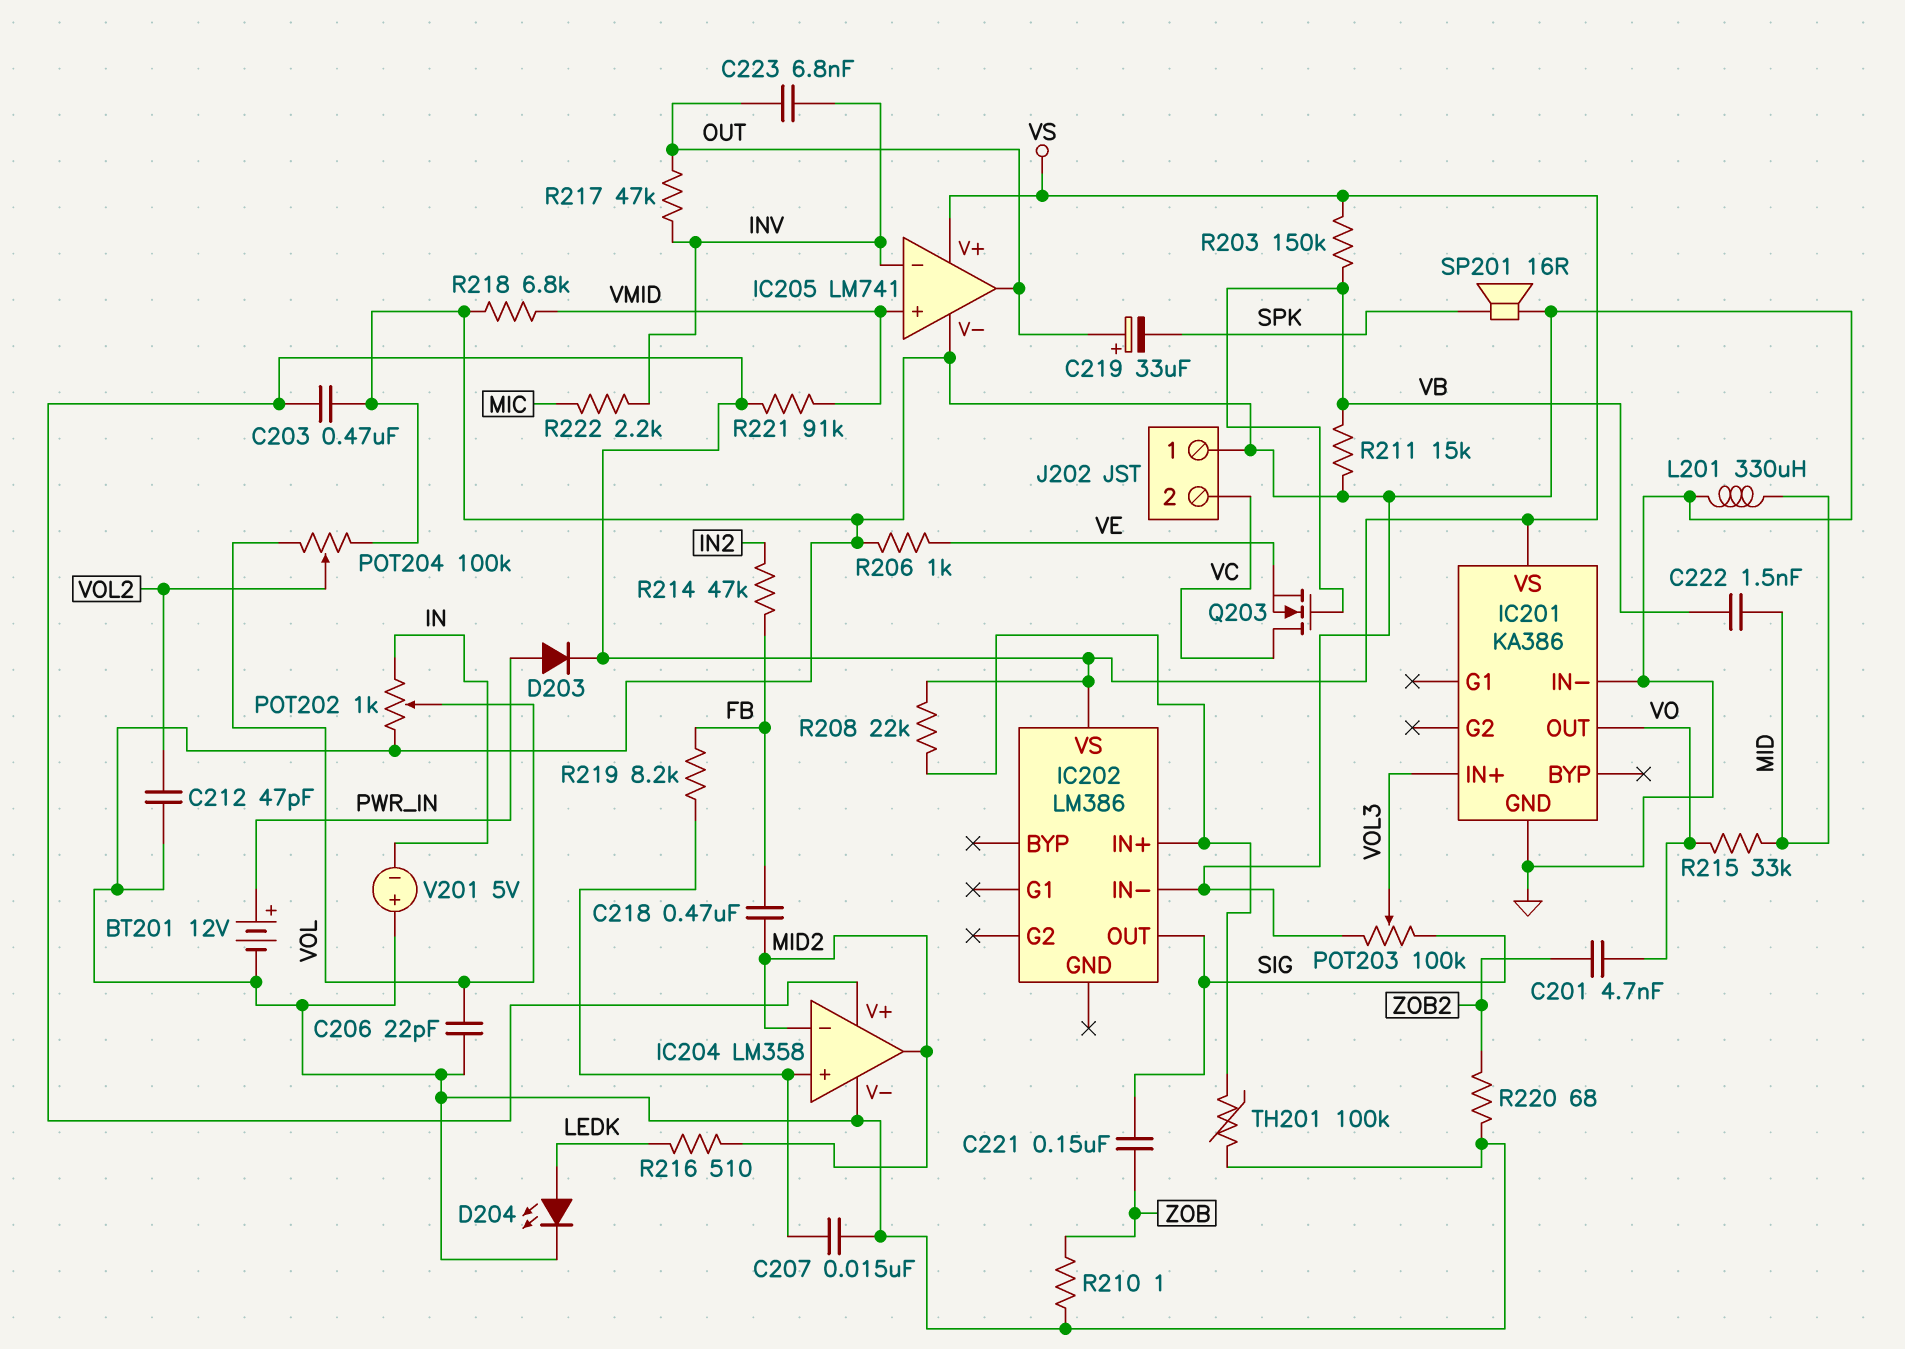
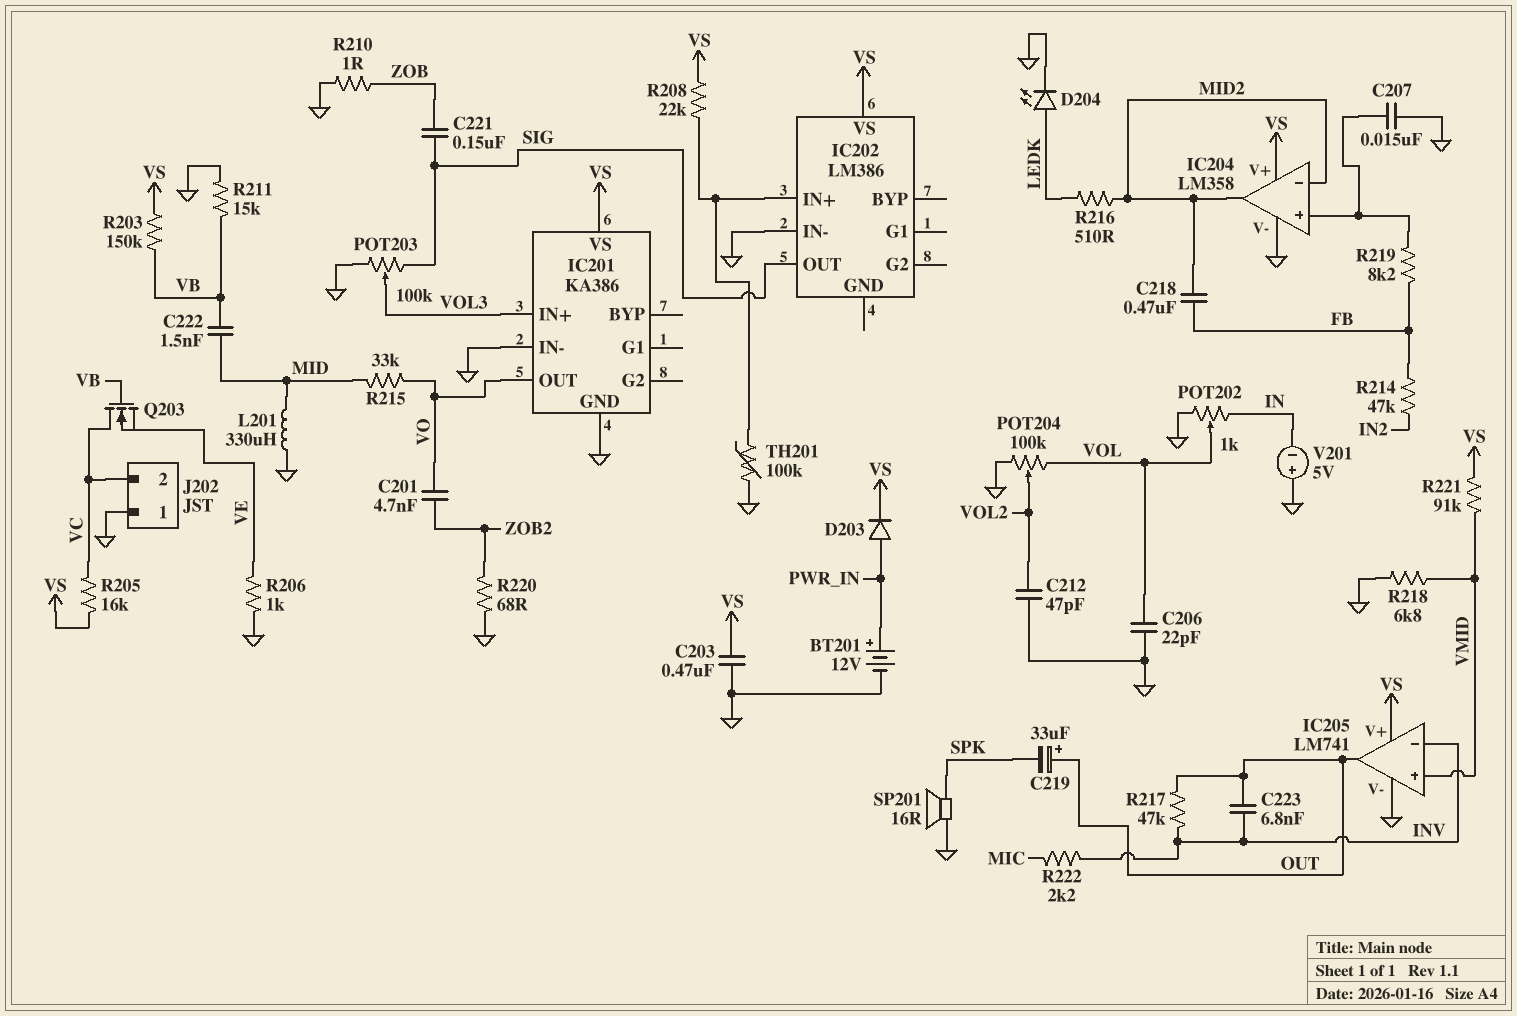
R205: none -> 16k (VC, VS)

